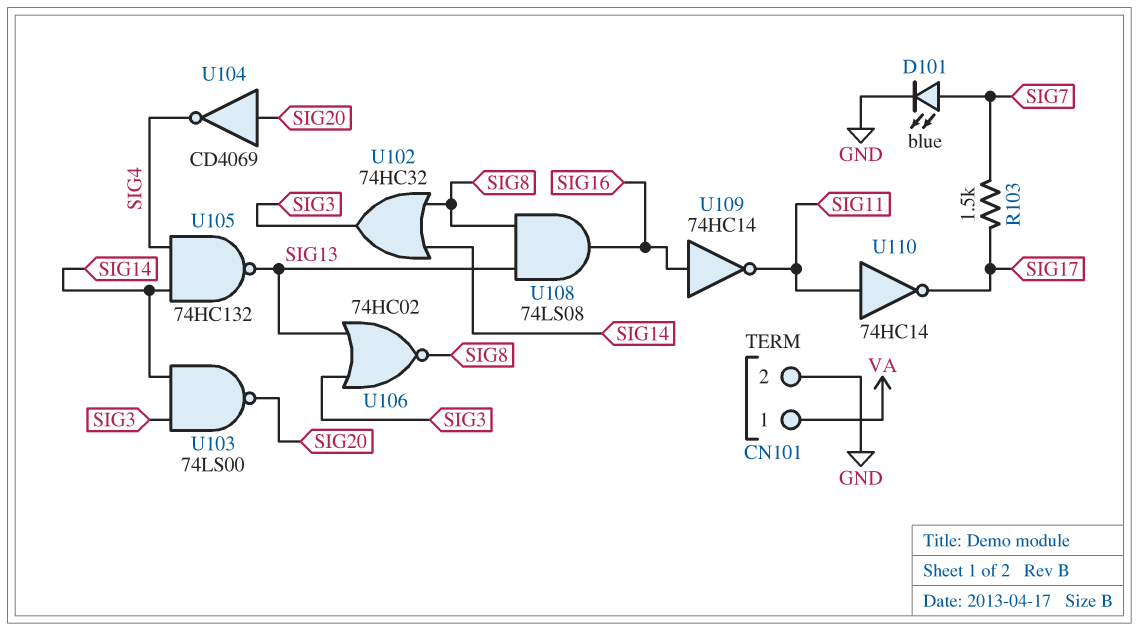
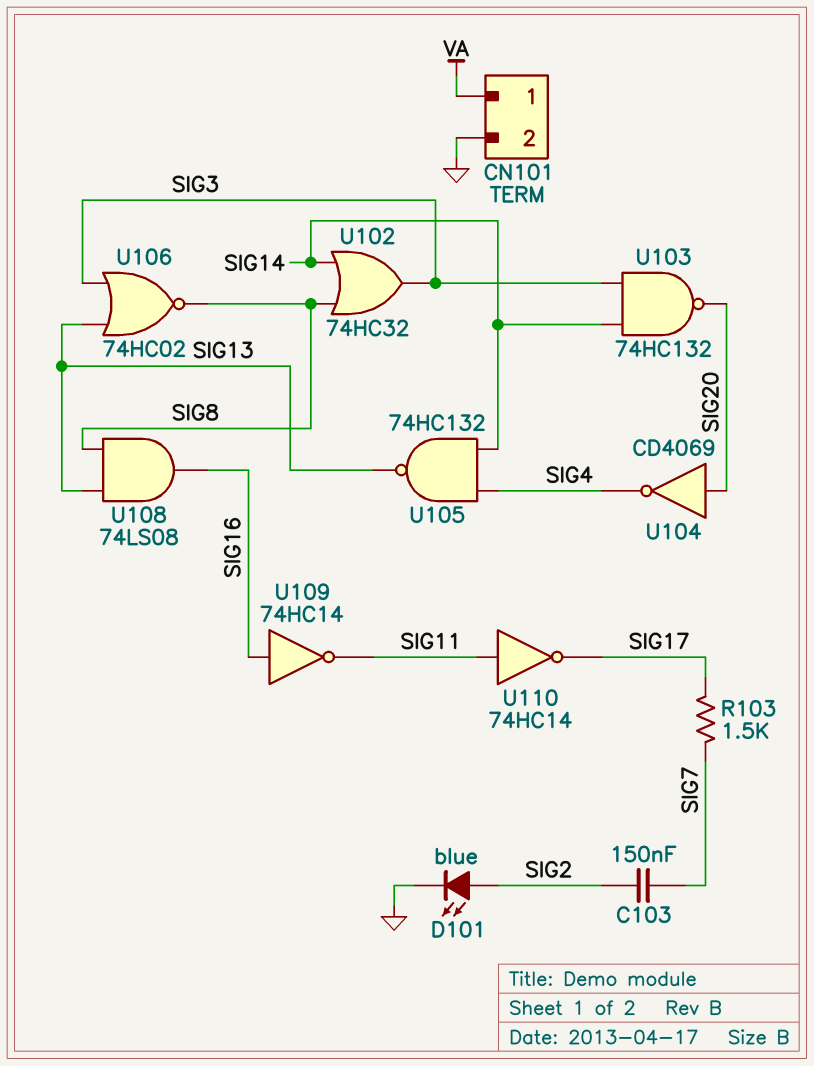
C103: none -> 150nF (SIG2, SIG7)
D101: LED blue (A SIG7, K GND) -> LED blue (A SIG2, K GND)
U103: NAND 74LS00 (in SIG3, in SIG14, out SIG20) -> NAND 74HC132 (in SIG3, in SIG14, out SIG20)

